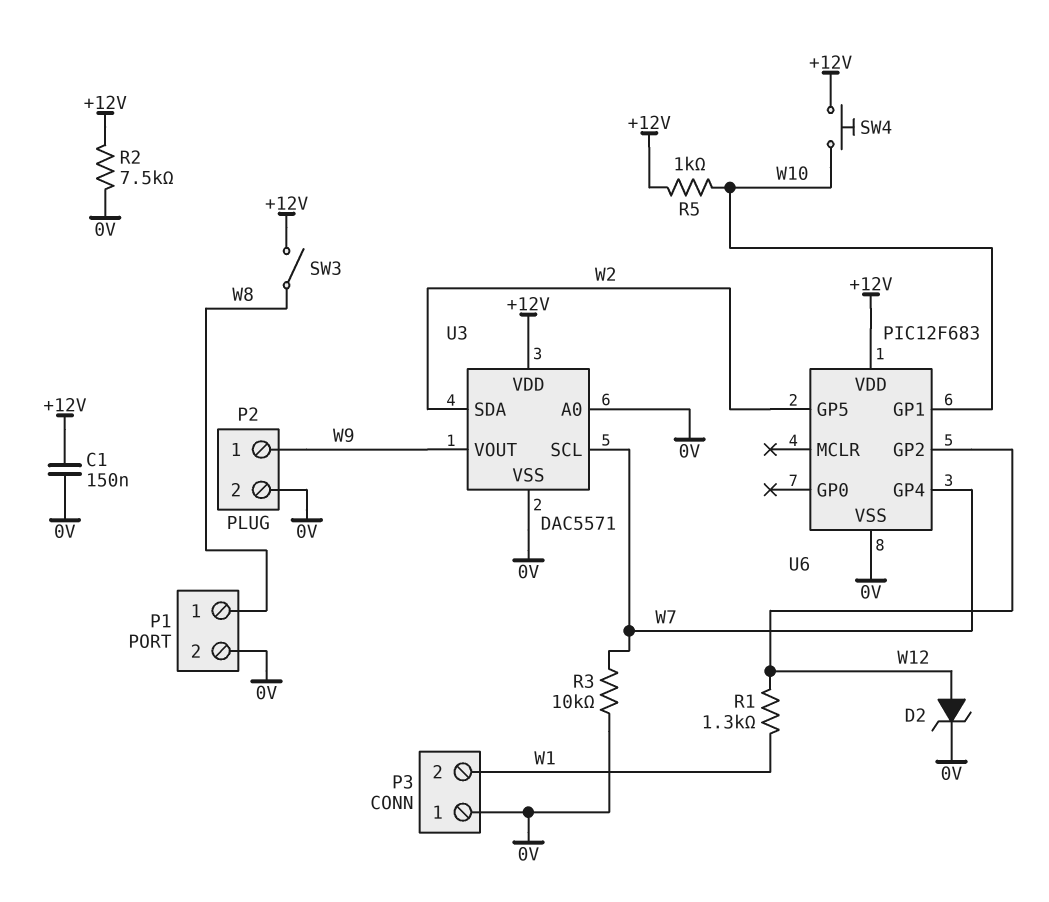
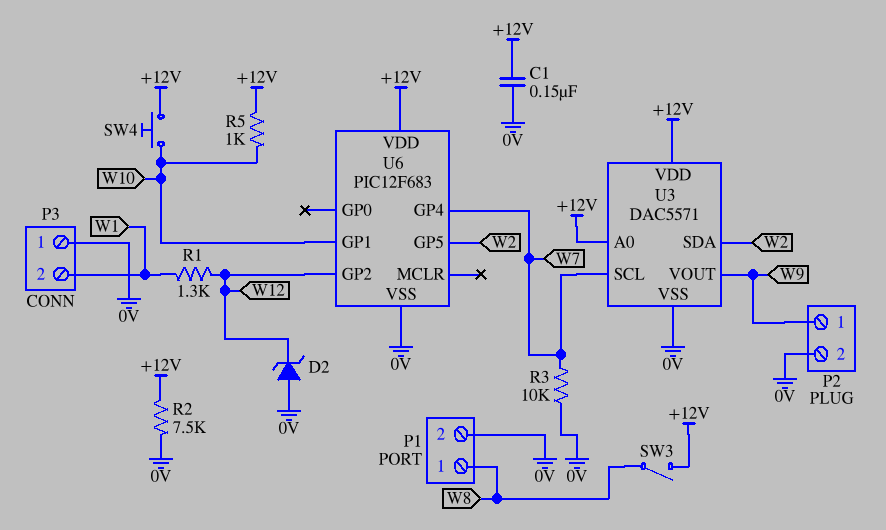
D2: zener (A W12, K 0V) -> zener (A 0V, K W12)
U3 pin A0: 0V -> +12V

